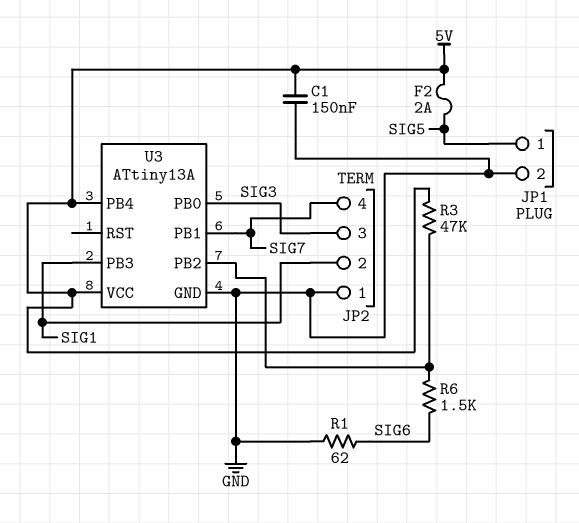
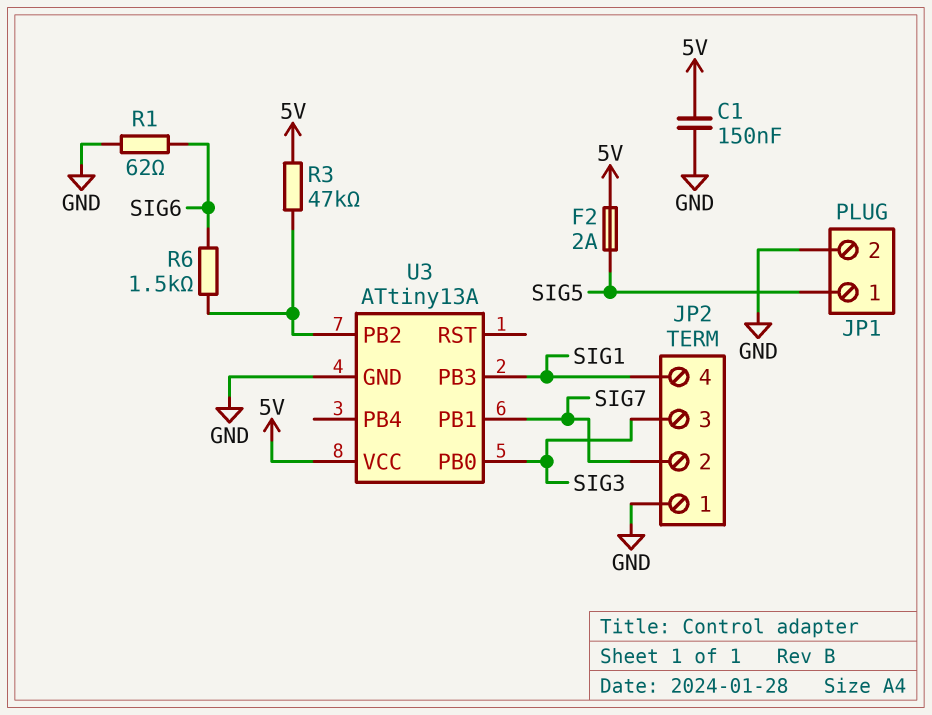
JP2 pin 2: SIG1 -> SIG7
JP2 pin 4: SIG7 -> SIG1
U3 pin PB4: 5V -> none

